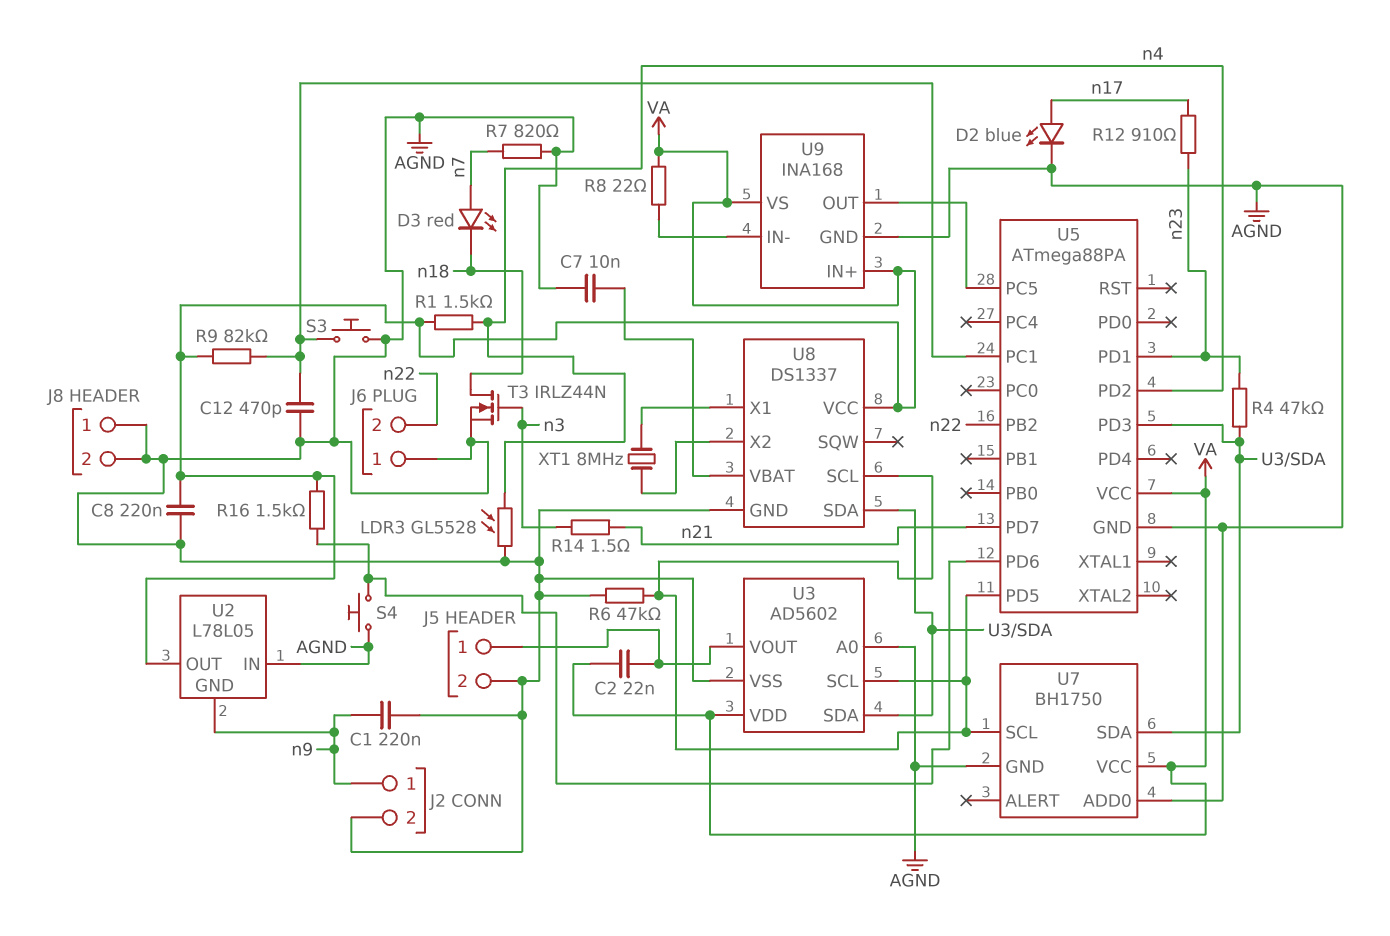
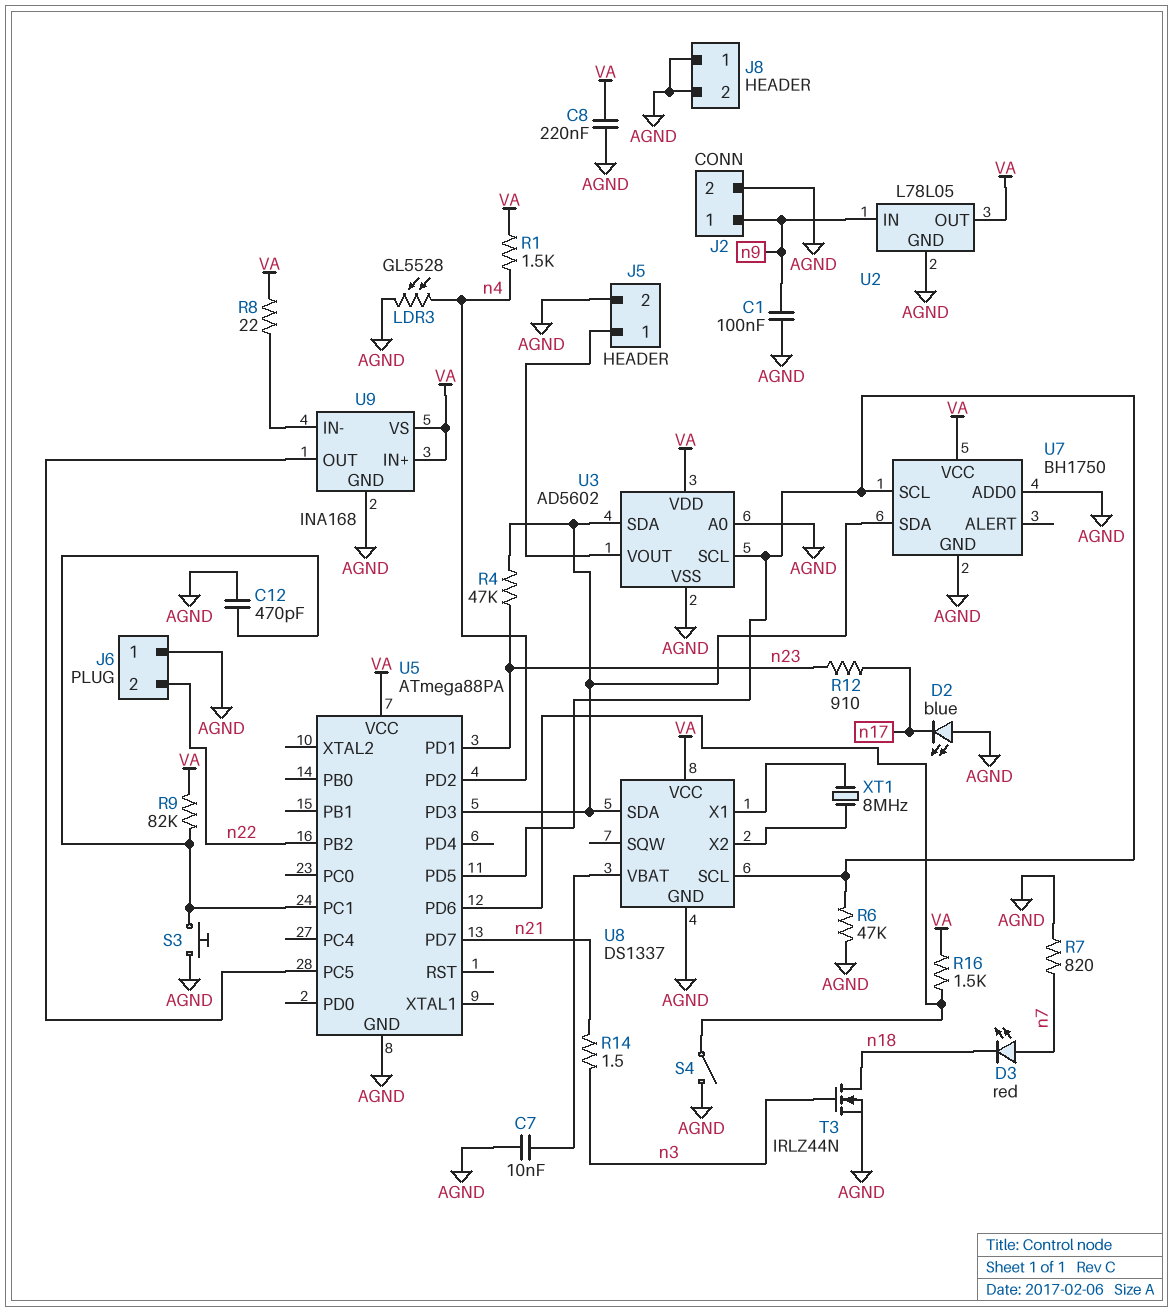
C1: 220nF (AGND, n9) -> 100nF (AGND, n9)
C2: 22nF (J5/1, VA) -> none
D2: LED blue (A n17, K AGND) -> LED blue (A AGND, K n17)
S4: button (AGND, U5/PD6) -> switch (AGND, U5/PD6)
U2 pin GND: n9 -> AGND
U2 pin IN: AGND -> n9

